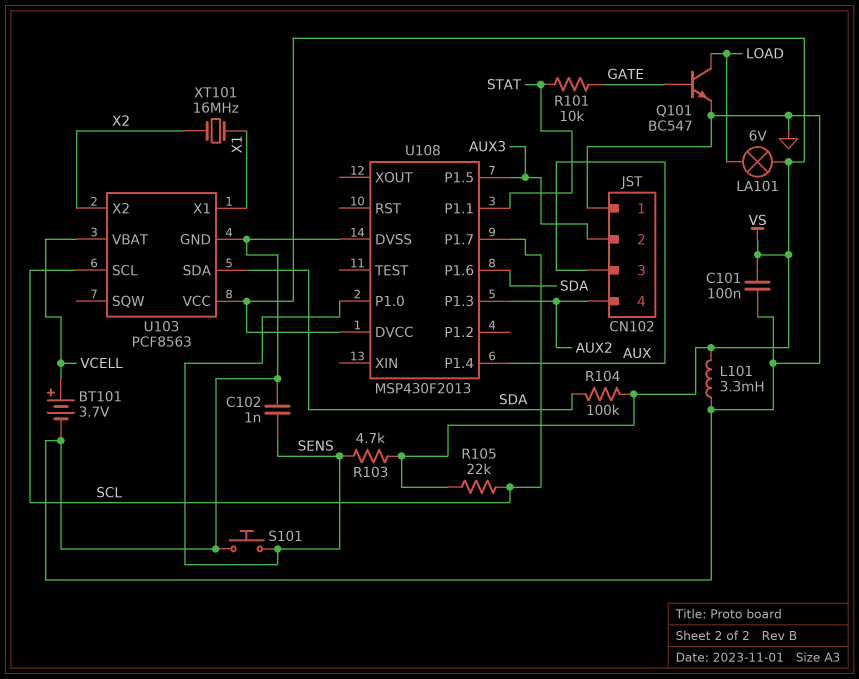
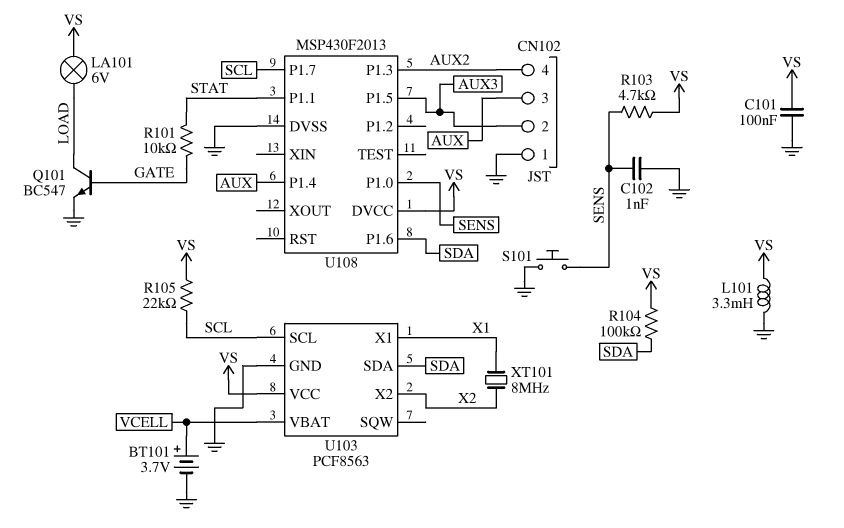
XT101: 16MHz (X1, X2) -> 8MHz (X1, X2)

